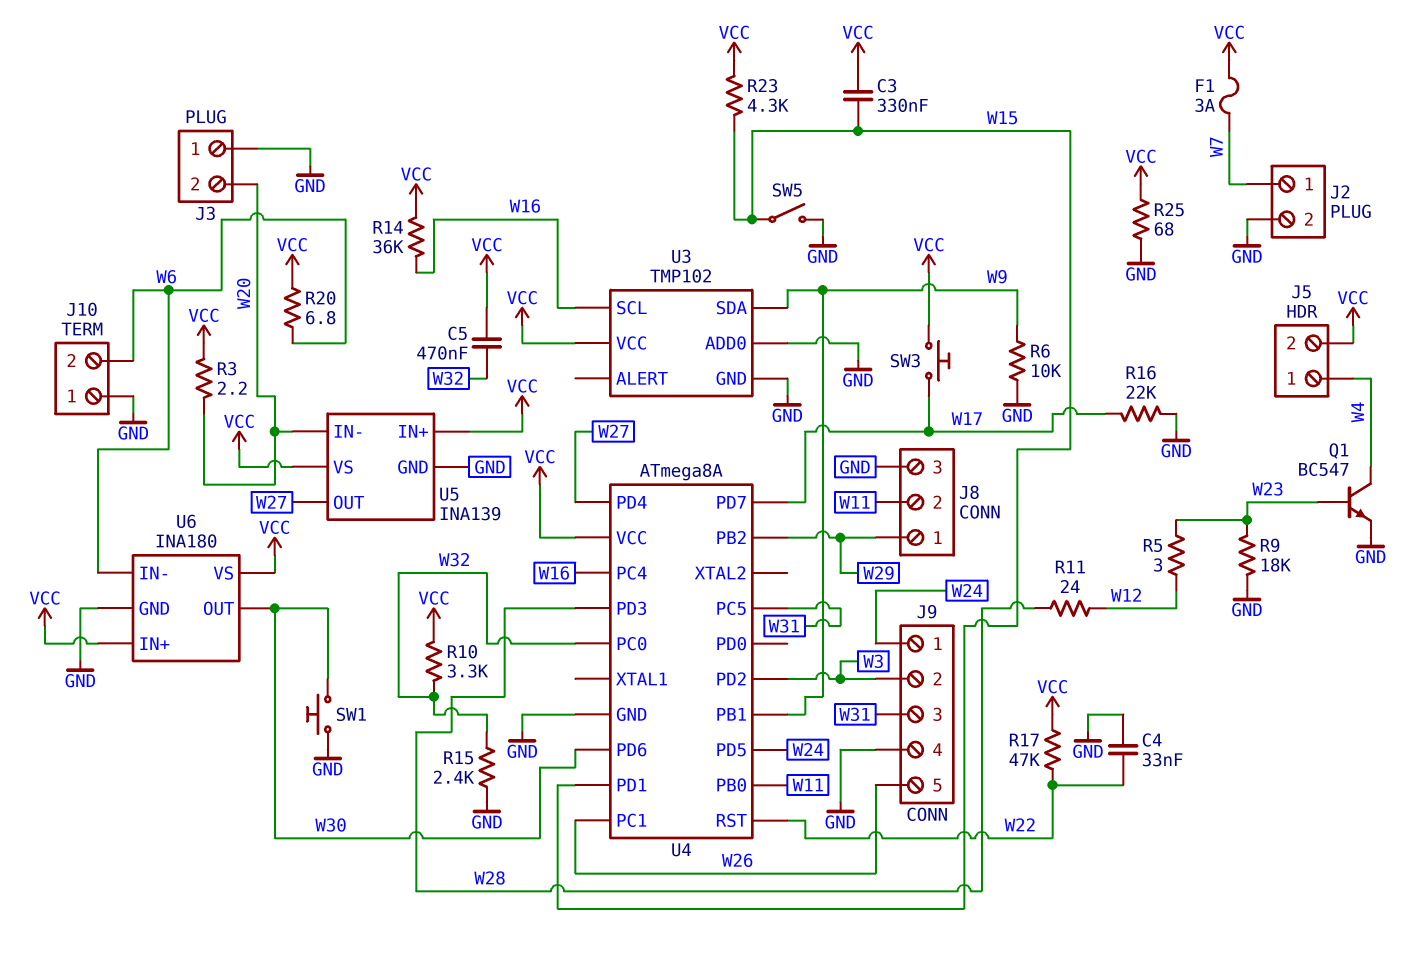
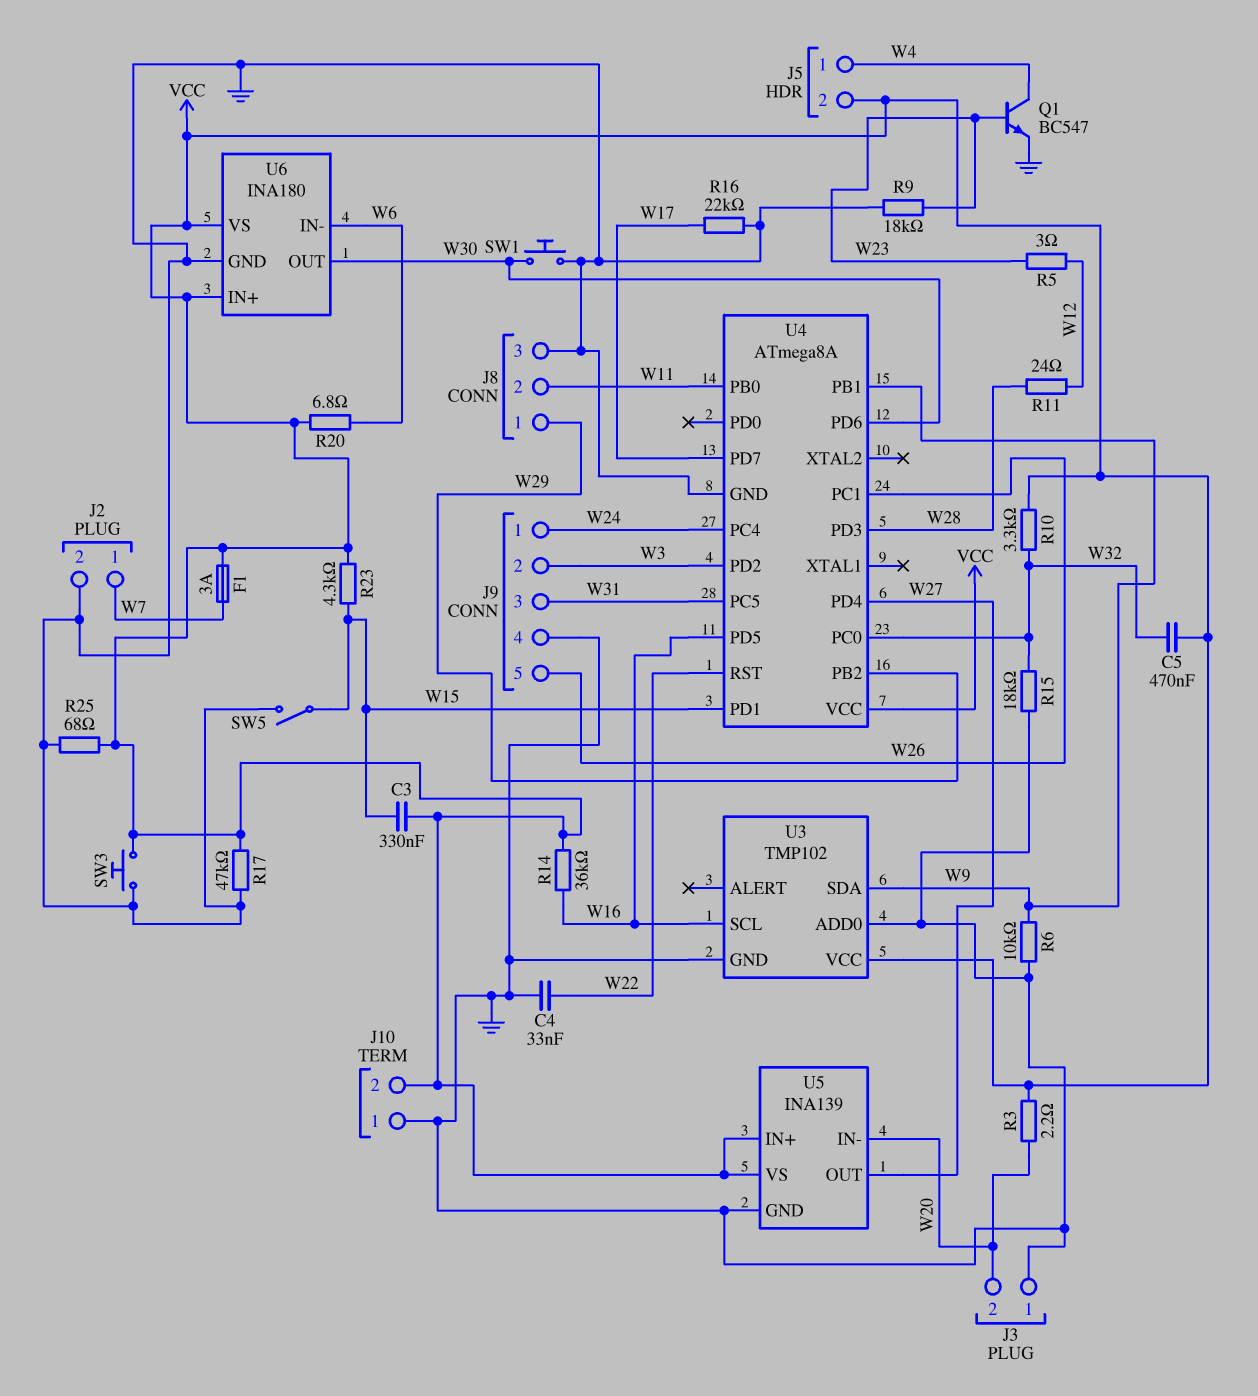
J10 pin 2: W6 -> VCC
R15: 2.4k (GND, W32) -> 18k (GND, W32)
R17: 47k (VCC, W22) -> 47k (GND, VCC)
SW3: button (VCC, W17) -> button (GND, VCC)
U4 pin PC4: W16 -> W24
U4 pin PD5: W24 -> W16

